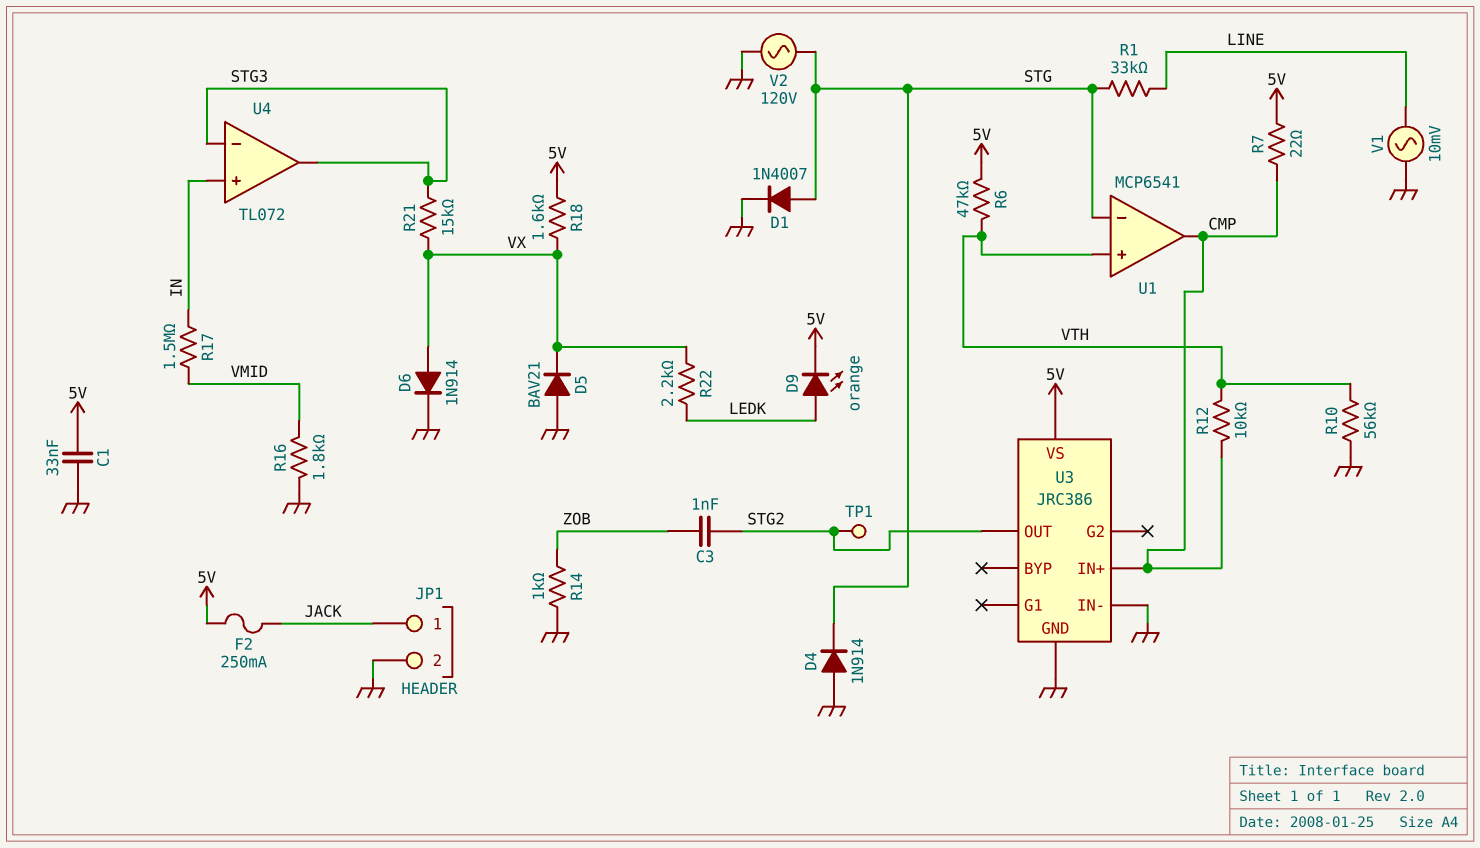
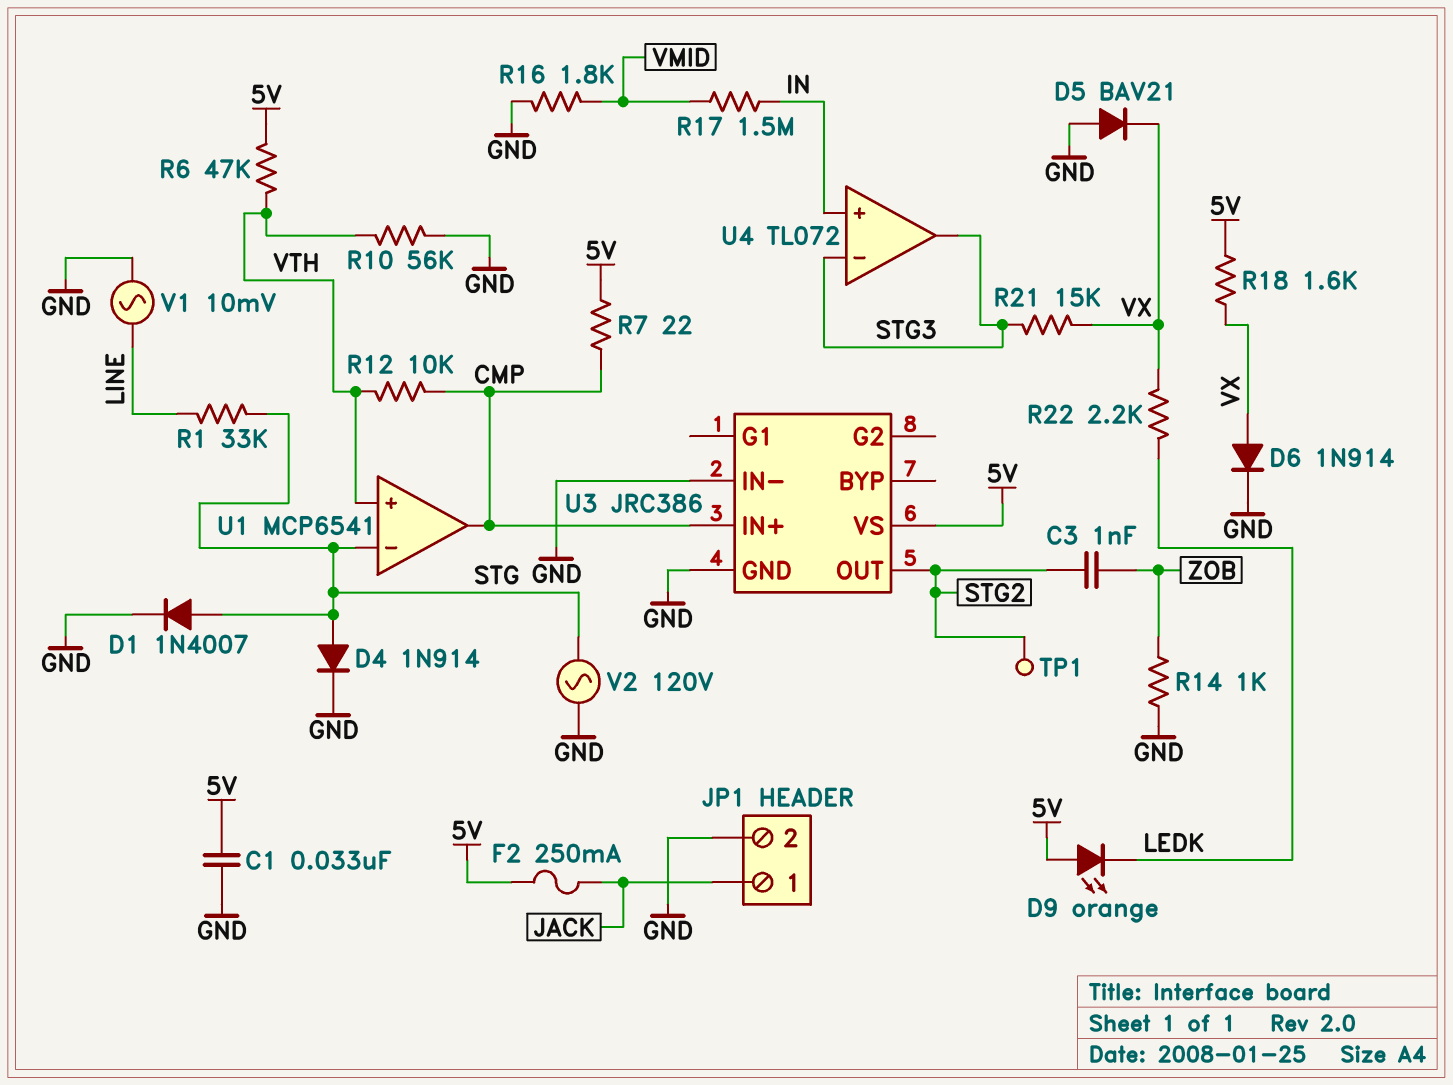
D4: diode 1N914 (A GND, K STG) -> diode 1N914 (A STG, K GND)
D9: LED orange (A LEDK, K 5V) -> LED orange (A 5V, K LEDK)

